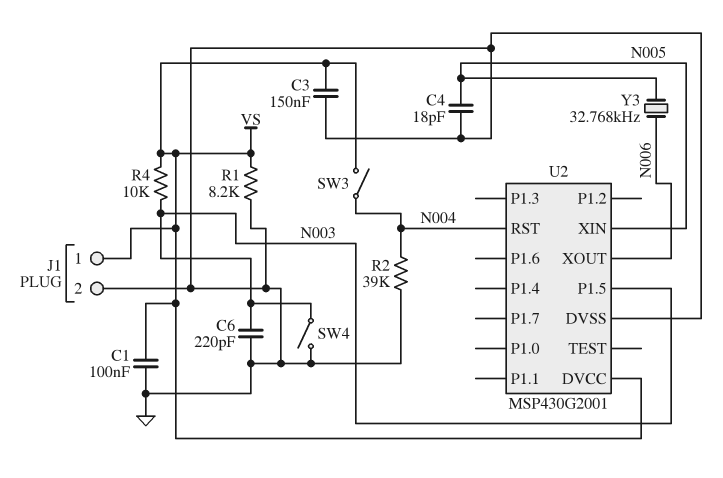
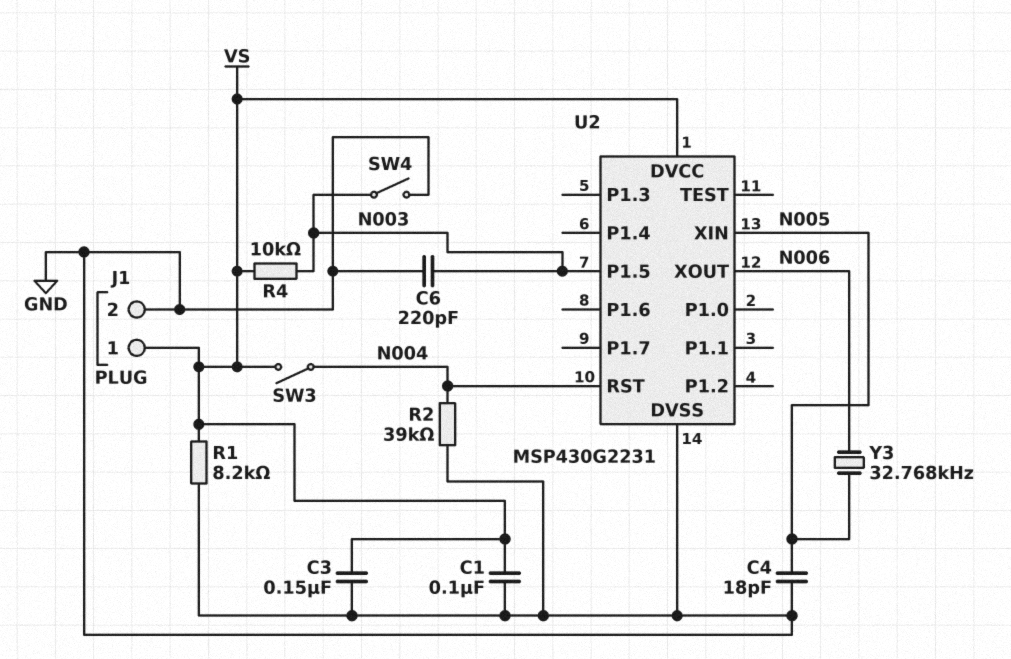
U2: MSP430G2001 -> MSP430G2231

